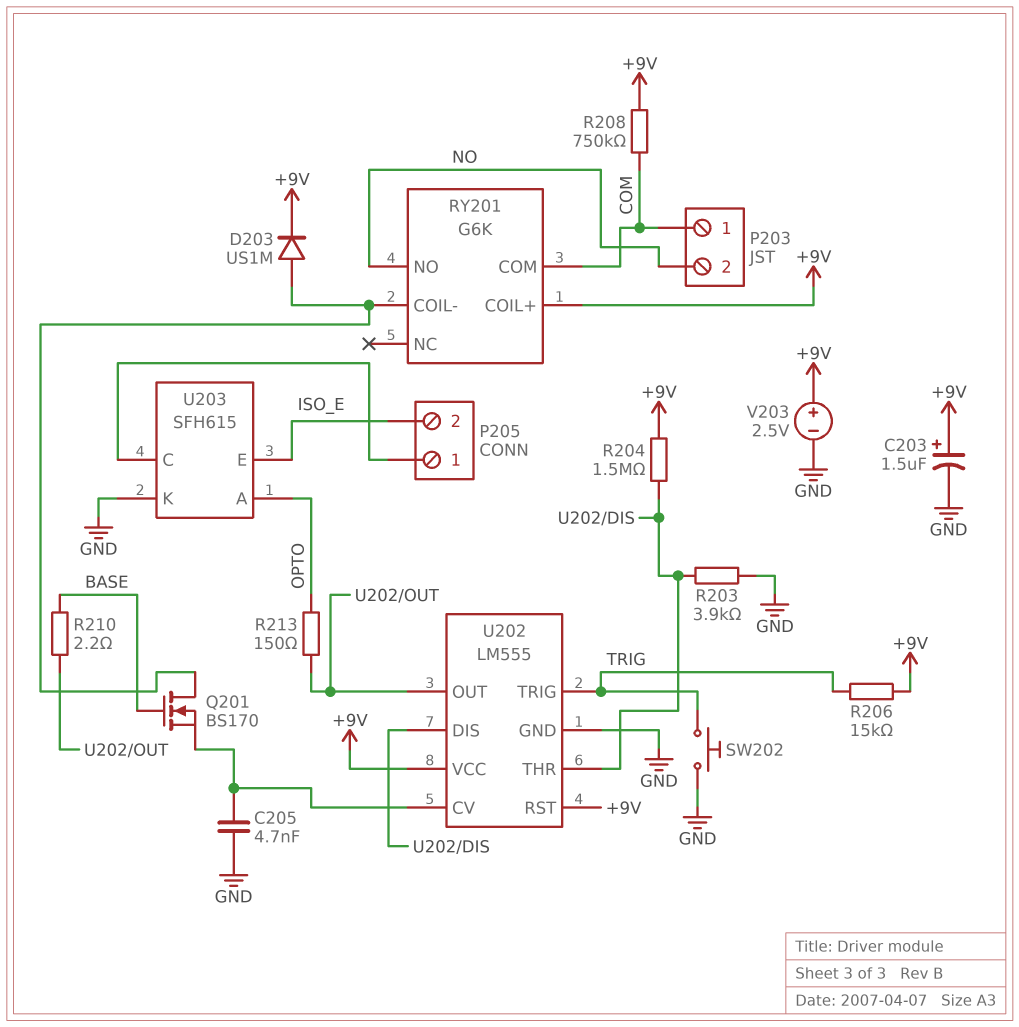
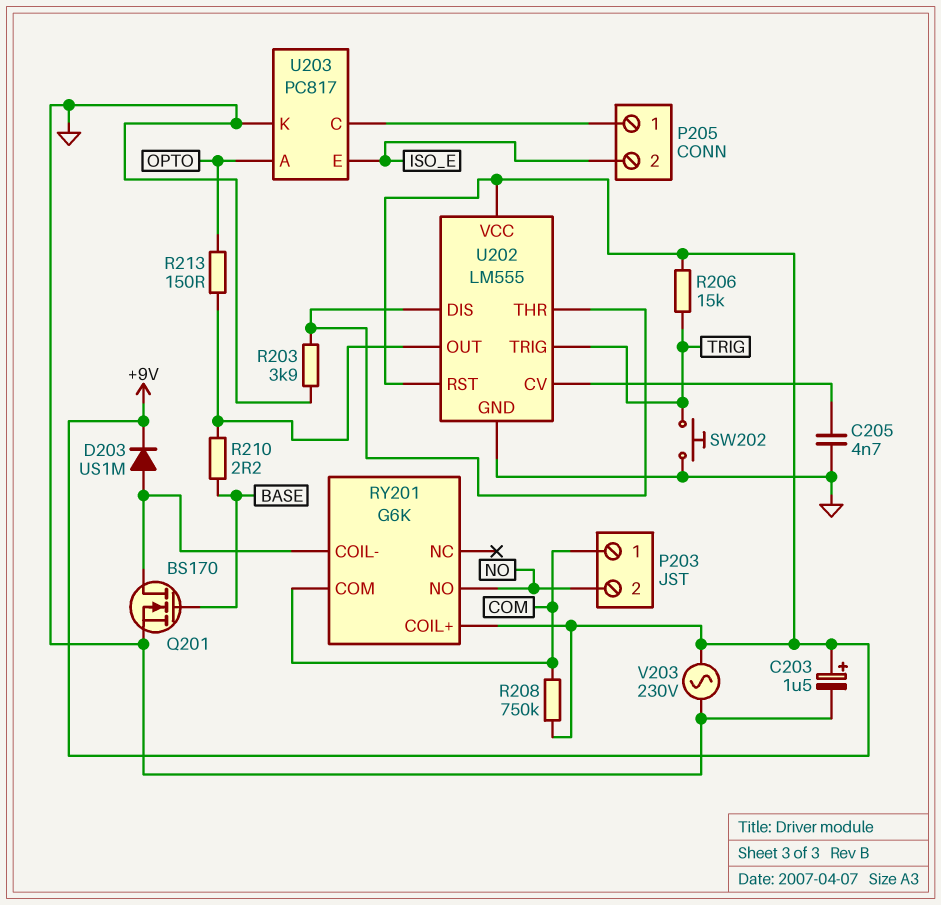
Q201: NMOS BS170 (G BASE, D RY201/COIL-, S U202/CV) -> NMOS BS170 (G BASE, D RY201/COIL-, S GND)
R204: 1.5M (+9V, U202/DIS) -> none
U203: SFH615 -> PC817
V203: 2.5V (plus +9V, minus GND) -> AC 230V (+9V, GND)

